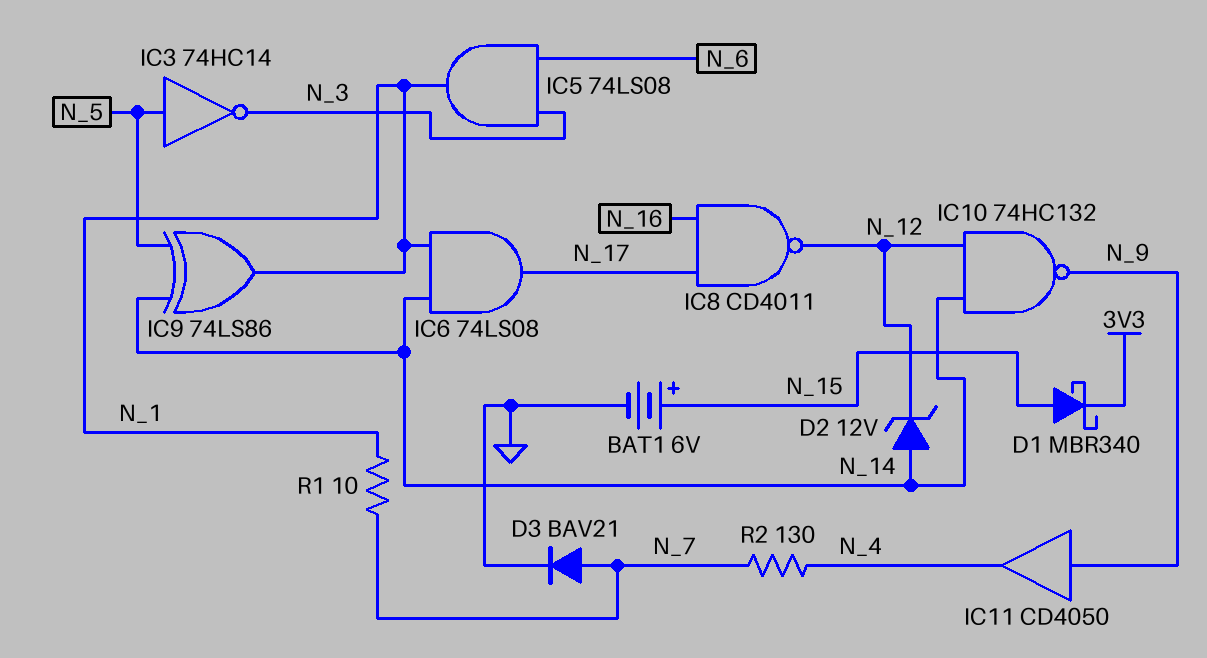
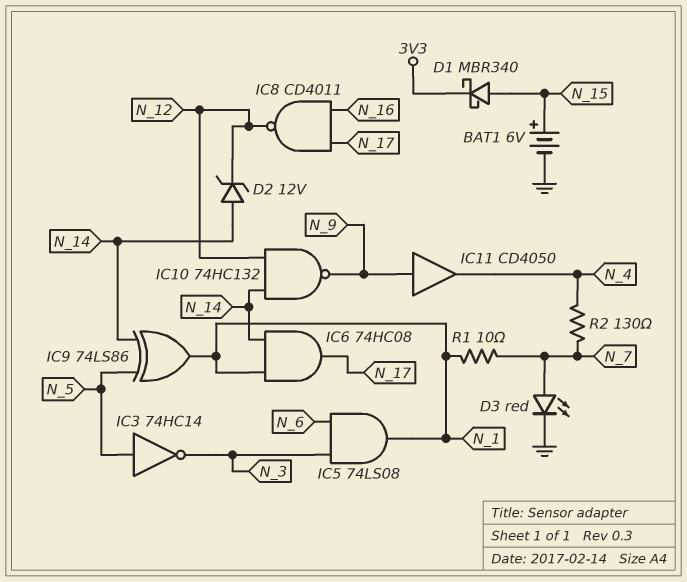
D3: diode BAV21 (A N_7, K GND) -> LED red (A N_7, K GND)
IC6: AND 74LS08 (in N_1, in N_14, out N_17) -> AND 74HC08 (in N_1, in N_14, out N_17)

